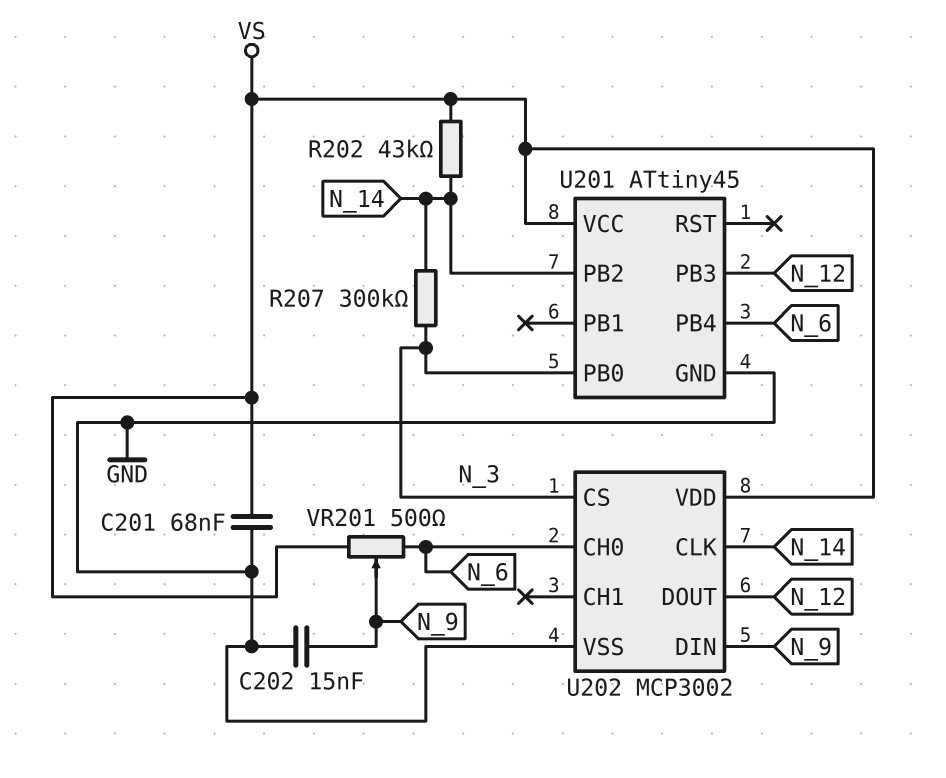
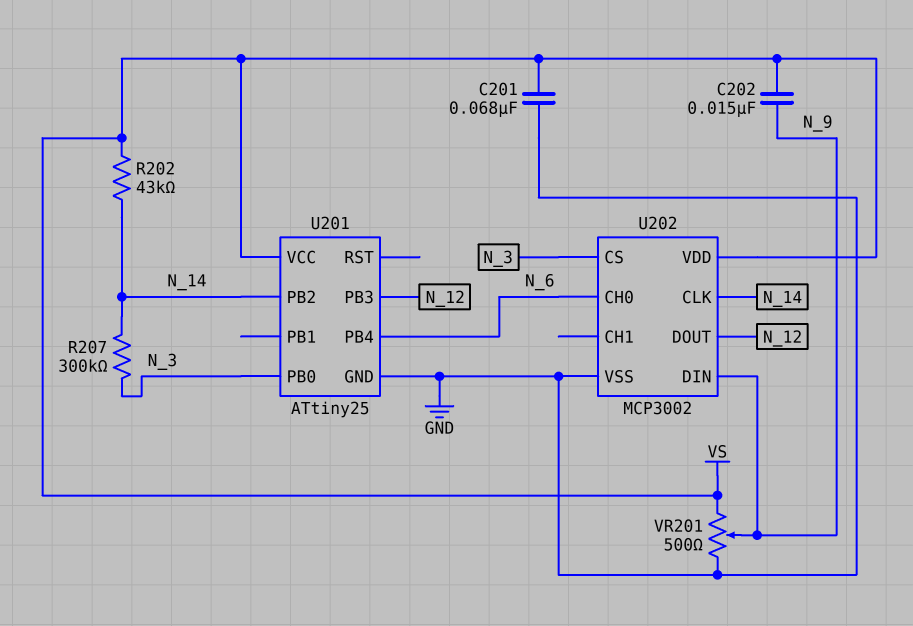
C202: 15nF (GND, N_9) -> 15nF (N_9, VS)
U201: ATtiny45 -> ATtiny25
VR201: 500 (N_6, VS, wiper N_9) -> 500 (GND, VS, wiper N_9)

